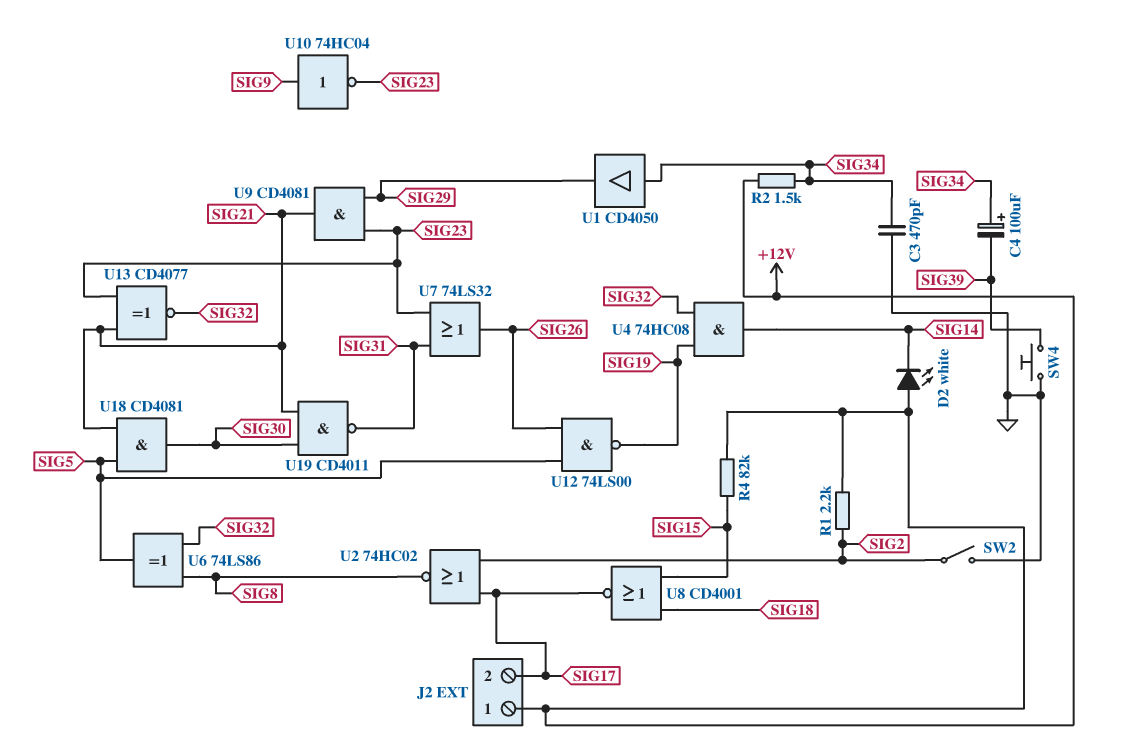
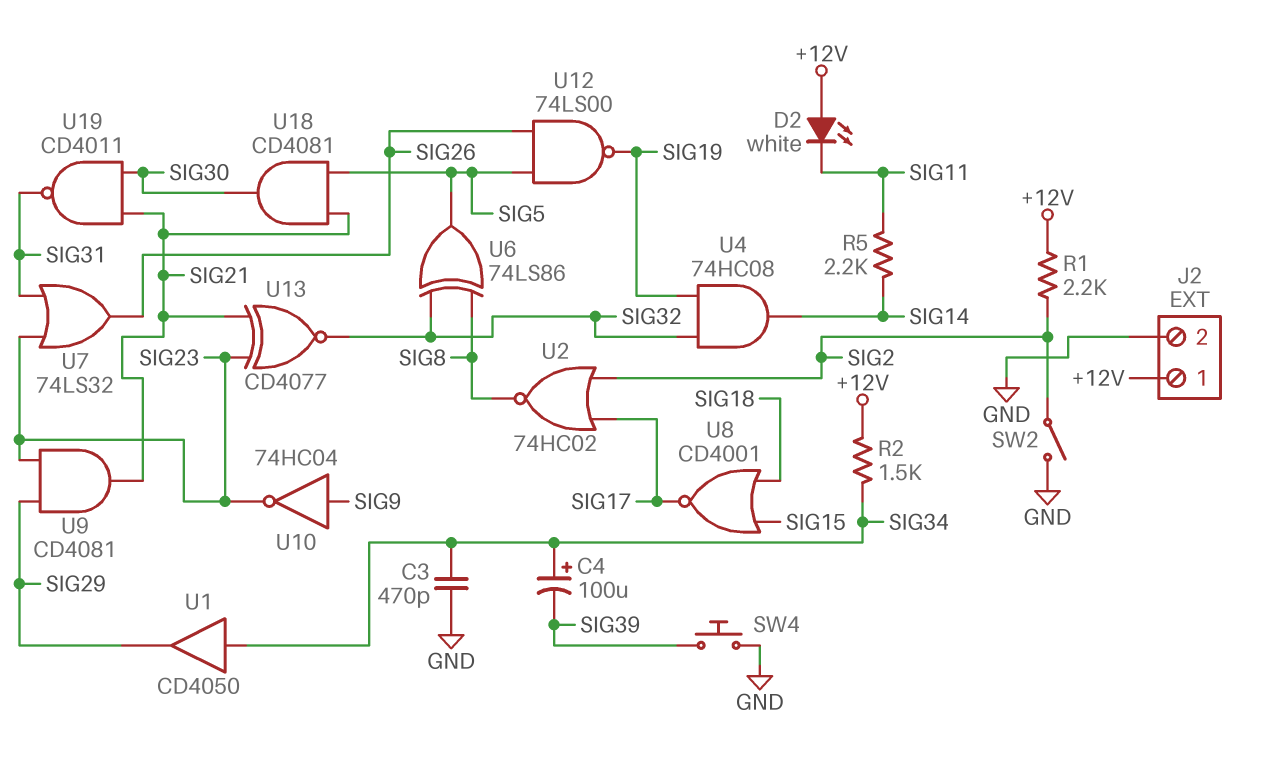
D2: LED white (A +12V, K SIG14) -> LED white (A +12V, K SIG11)
J2 pin 2: SIG17 -> GND
R4: 82k (+12V, SIG15) -> none
R5: none -> 2.2k (SIG11, SIG14)

